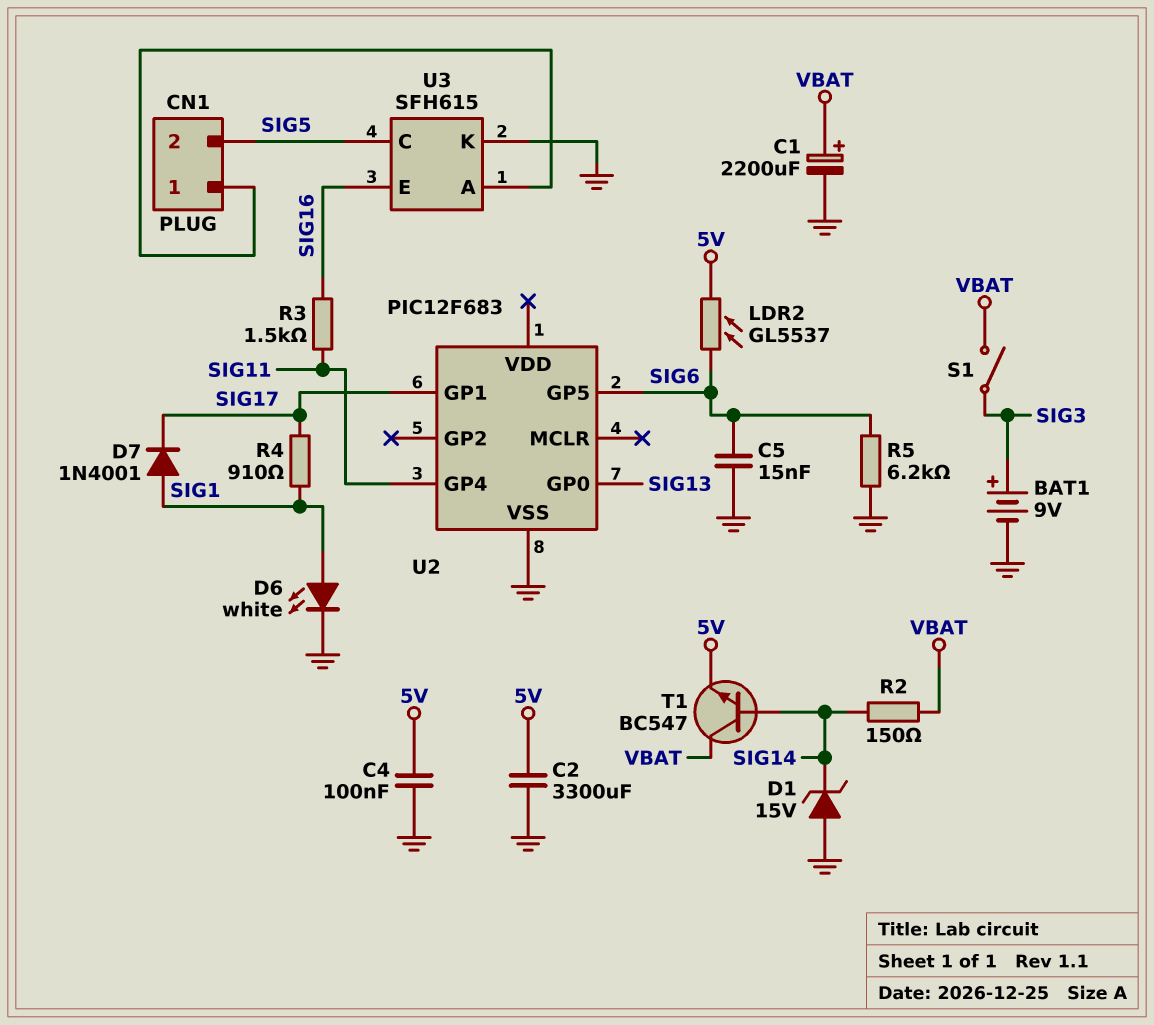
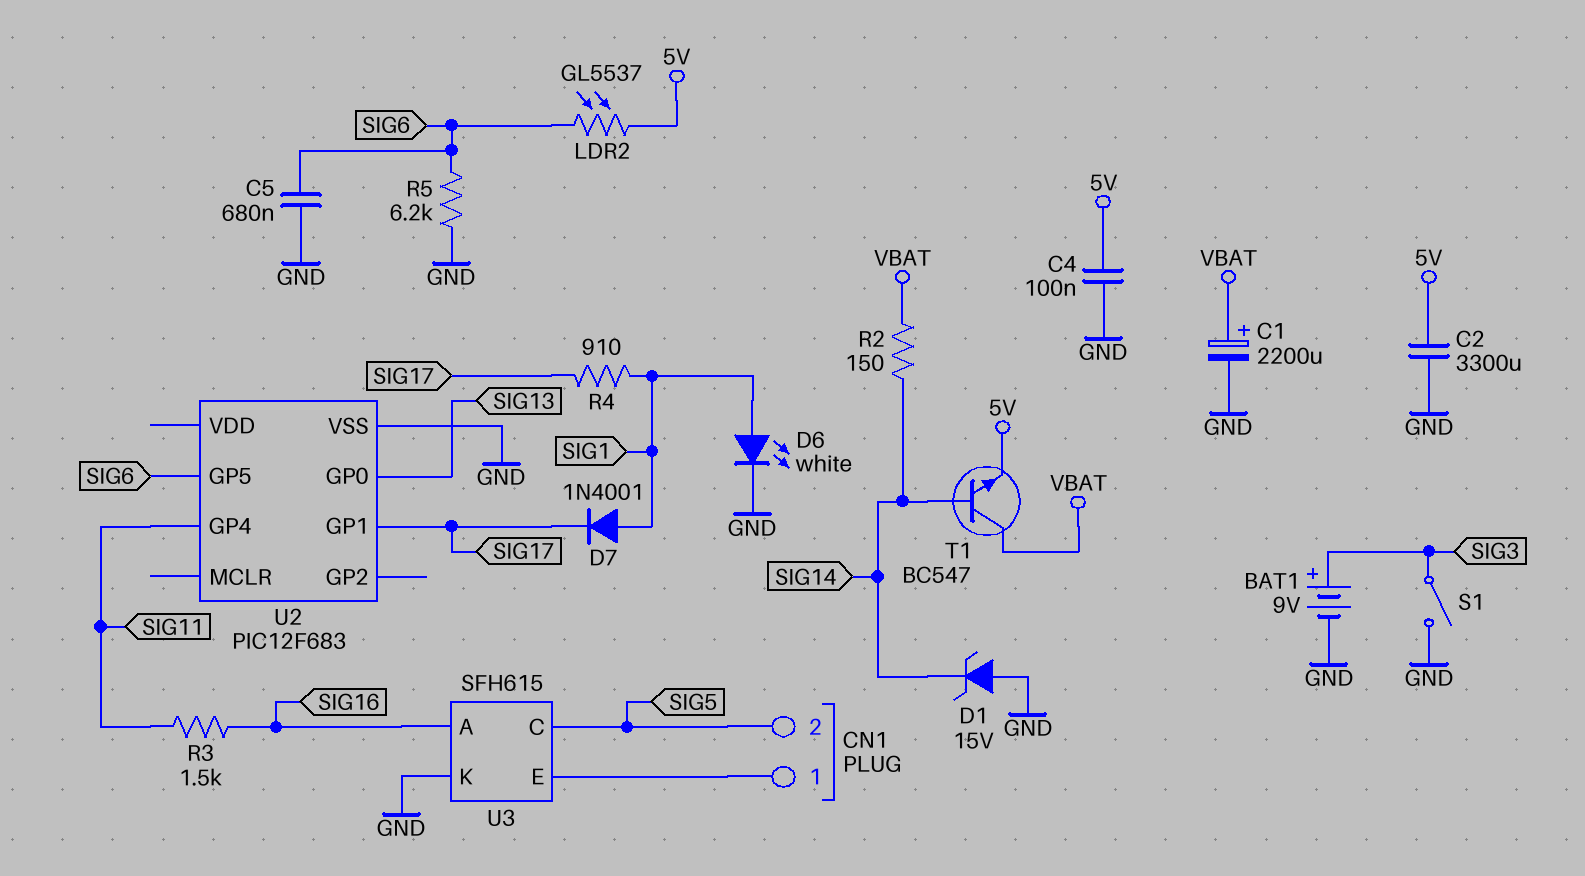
C5: 15nF (GND, SIG6) -> 680nF (GND, SIG6)
S1: switch (SIG3, VBAT) -> switch (GND, SIG3)
U3 pin A: CN1/1 -> SIG16
U3 pin E: SIG16 -> CN1/1

